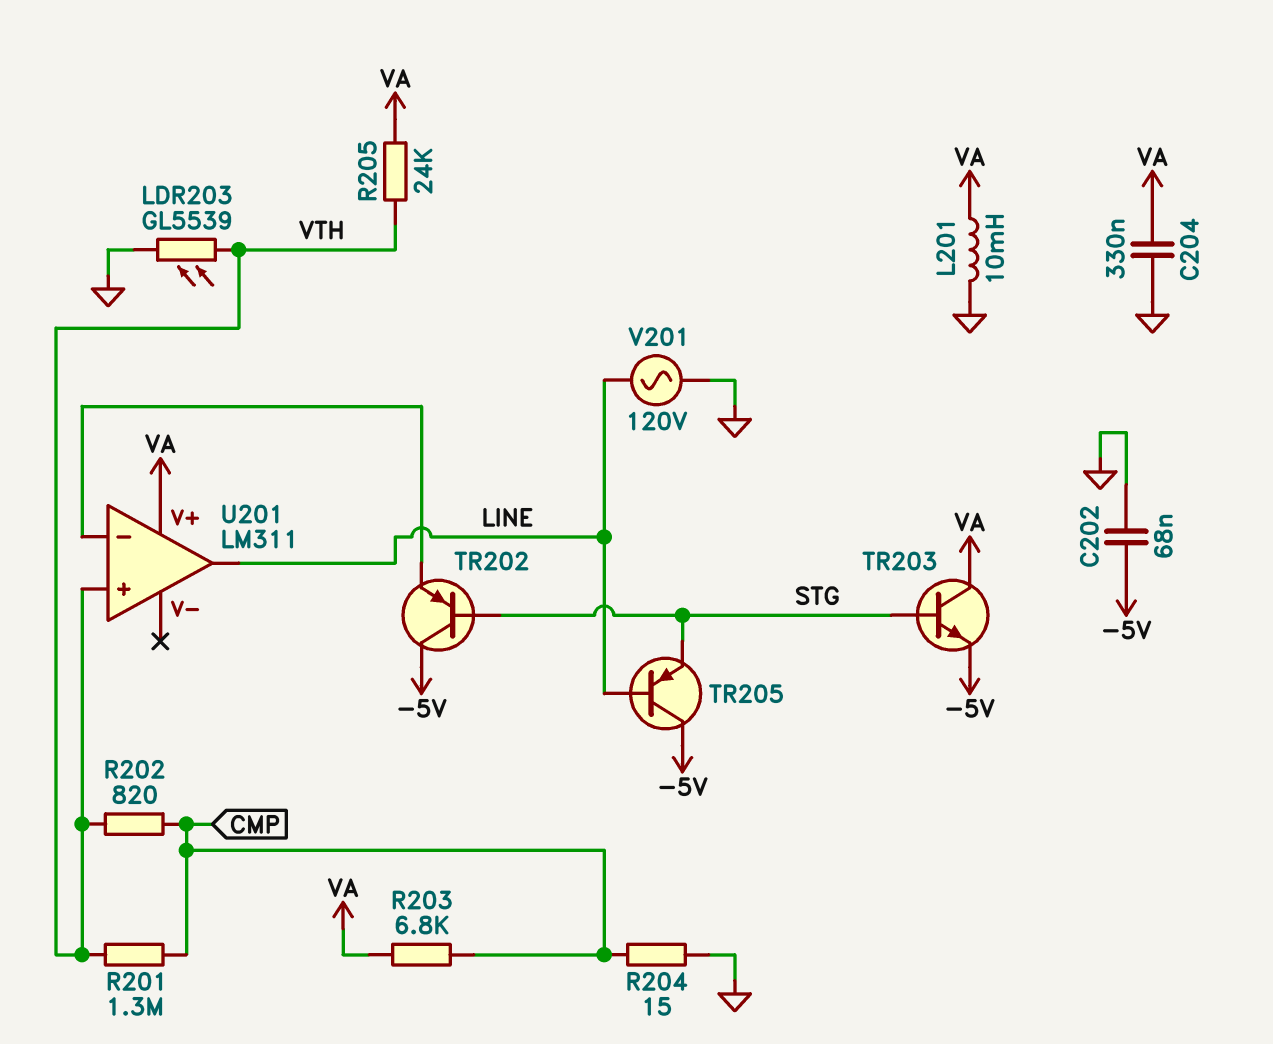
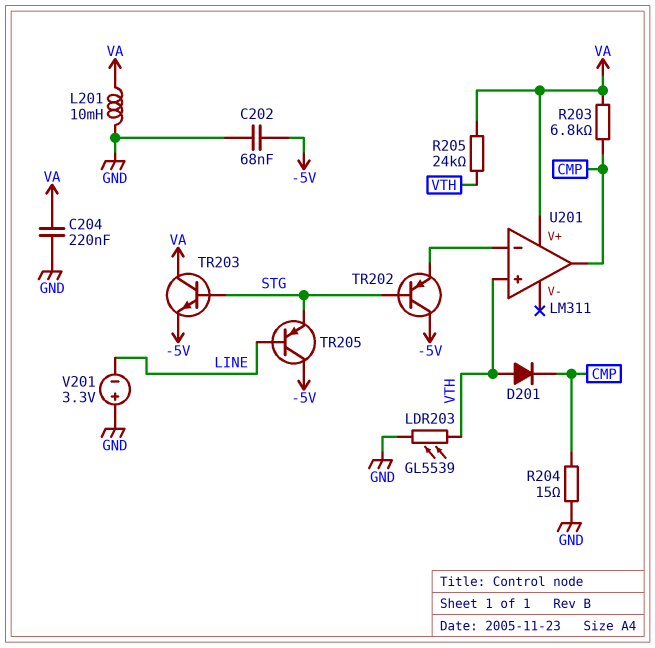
C204: 330nF (GND, VA) -> 220nF (GND, VA)
D201: none -> diode (A VTH, K CMP)
R201: 1.3M (CMP, VTH) -> none
R202: 820 (CMP, VTH) -> none
U201 pin out: LINE -> CMP
V201: AC 120V (GND, LINE) -> 3.3V (plus GND, minus LINE)

